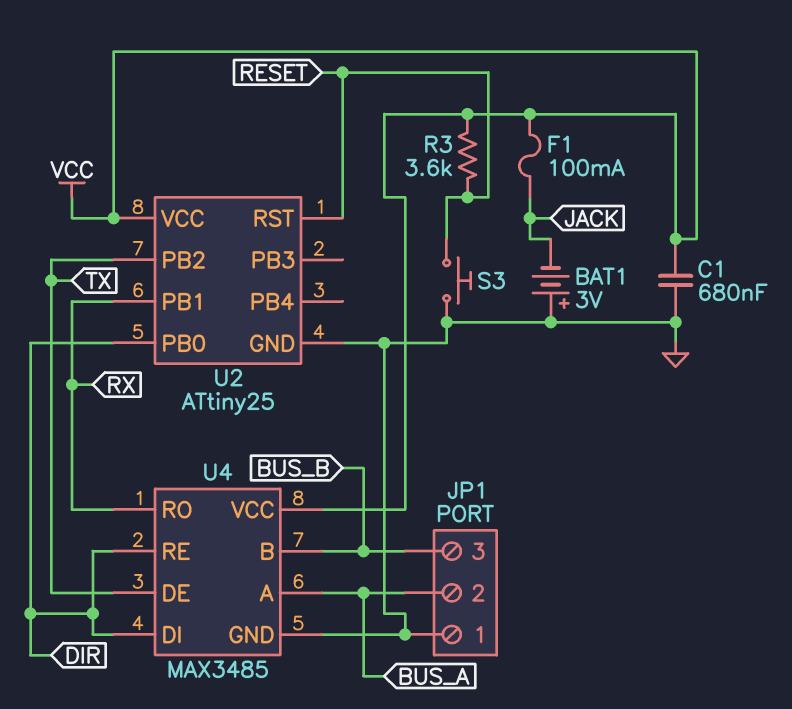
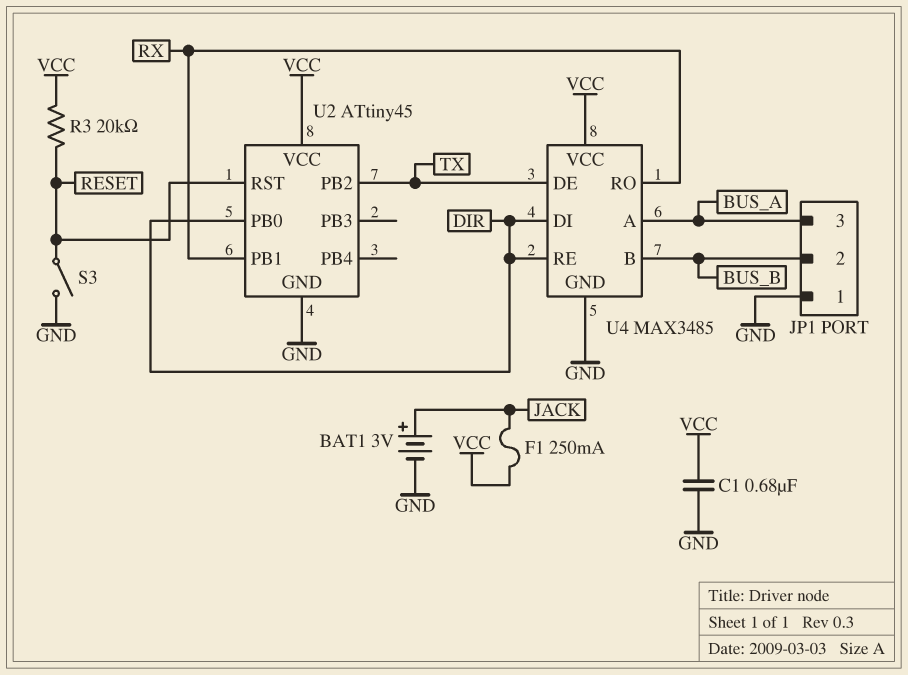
BAT1: 3V (plus GND, minus JACK) -> 3V (plus JACK, minus GND)
F1: 100mA (JACK, VCC) -> 250mA (JACK, VCC)
JP1 pin 2: BUS_A -> BUS_B
JP1 pin 3: BUS_B -> BUS_A
R3: 3.6k (RESET, VCC) -> 20k (RESET, VCC)
S3: button (GND, RESET) -> switch (GND, RESET)
U2: ATtiny25 -> ATtiny45

